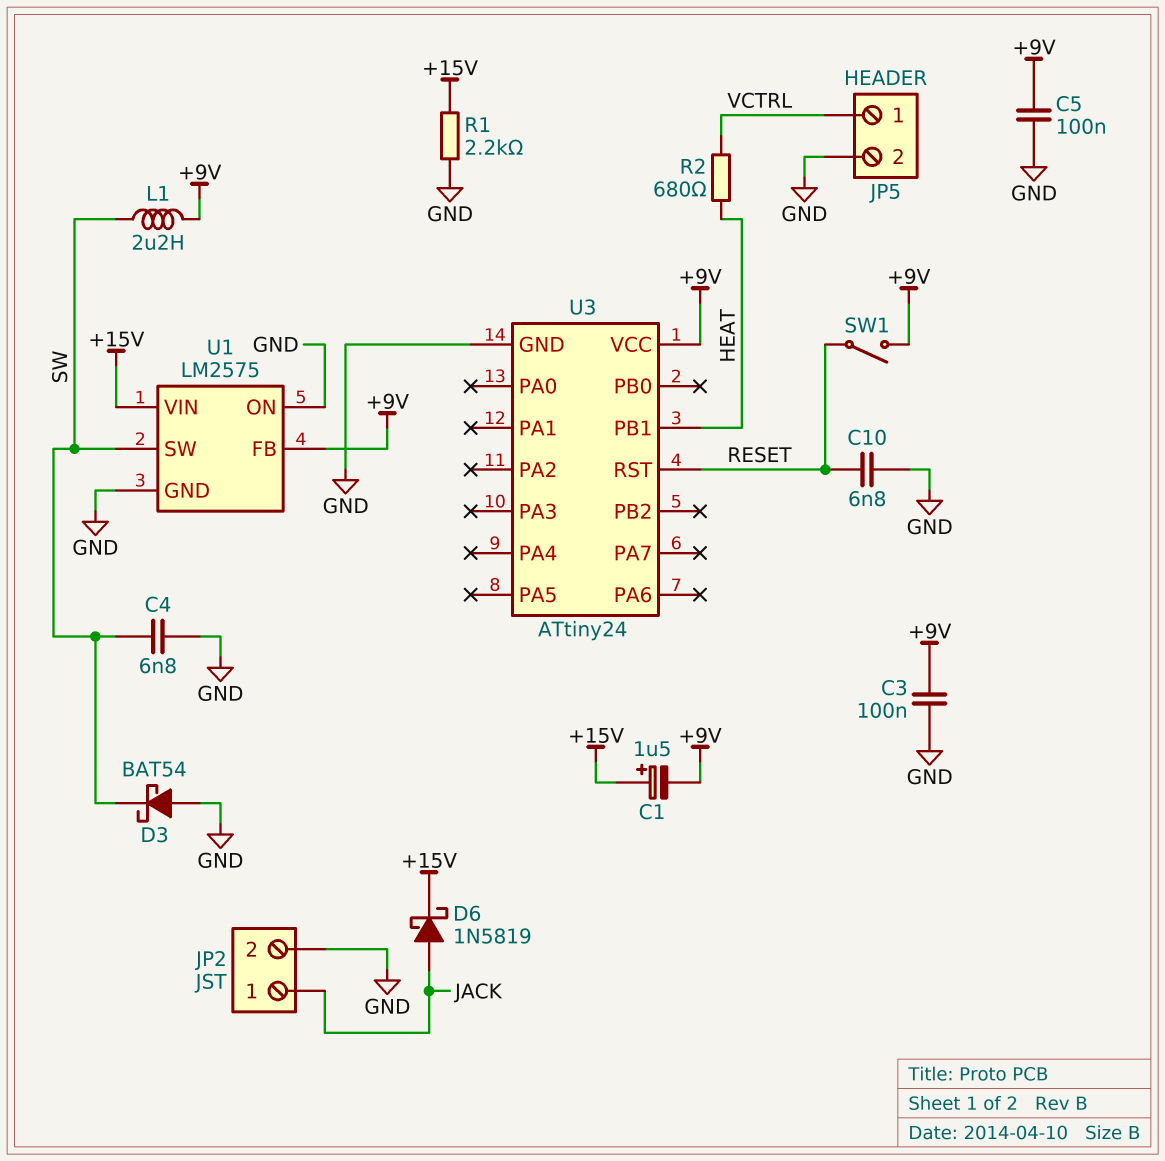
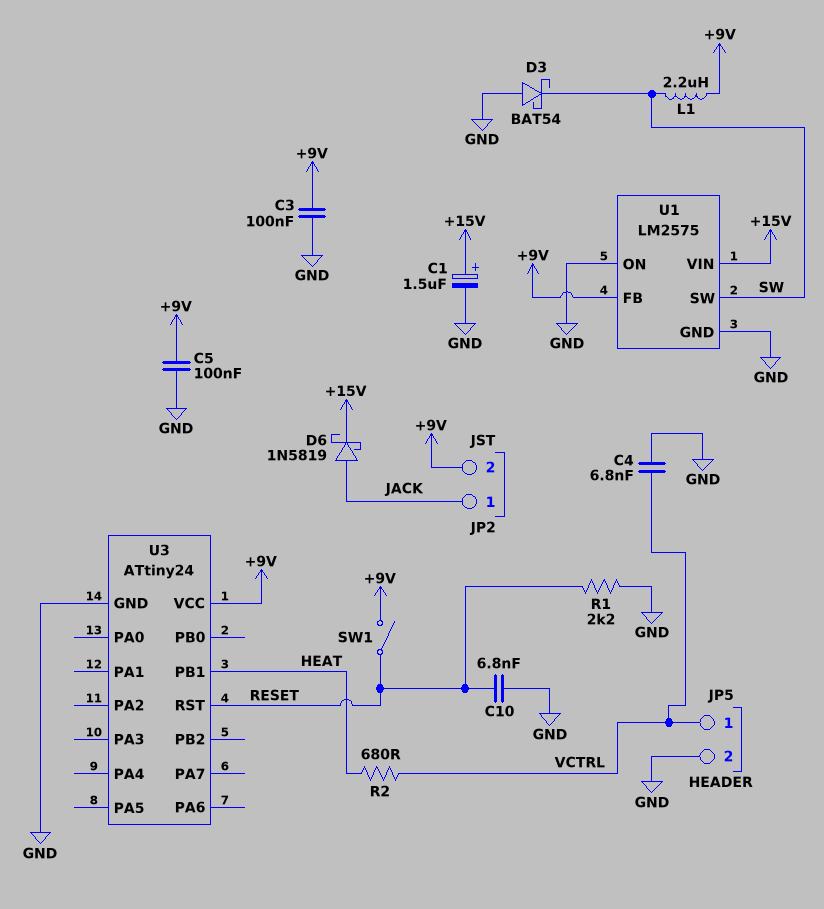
C1: 1.5uF (plus +15V, minus +9V) -> 1.5uF (plus +15V, minus GND)
C4: 6.8nF (GND, SW) -> 6.8nF (GND, VCTRL)
JP2 pin 2: GND -> +9V
R1: 2.2k (+15V, GND) -> 2.2k (GND, RESET)

